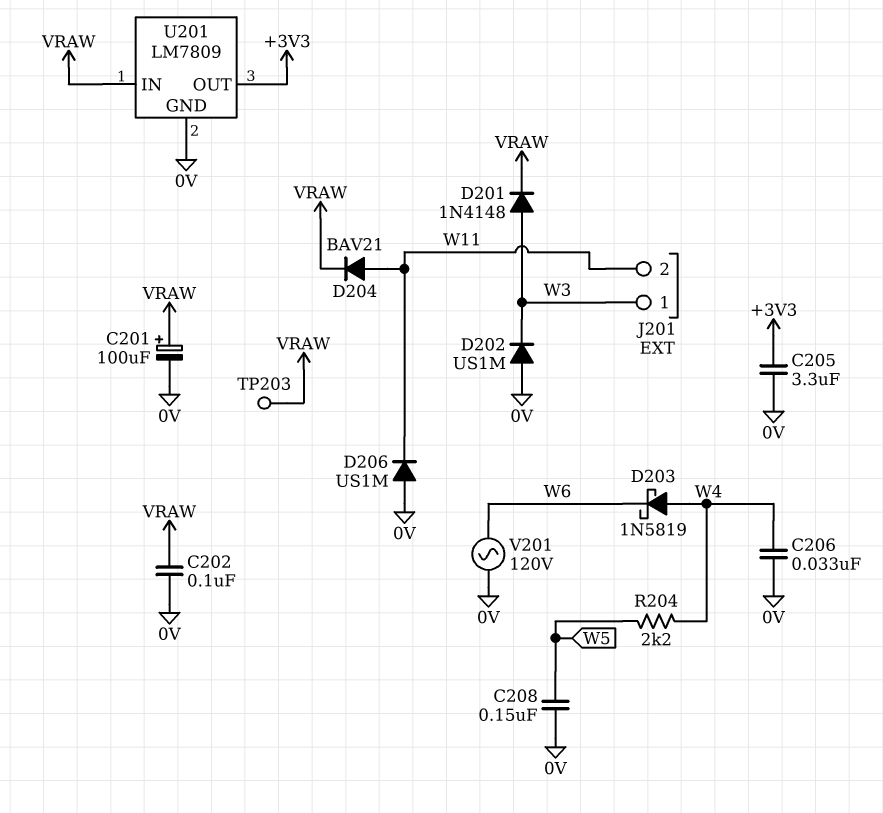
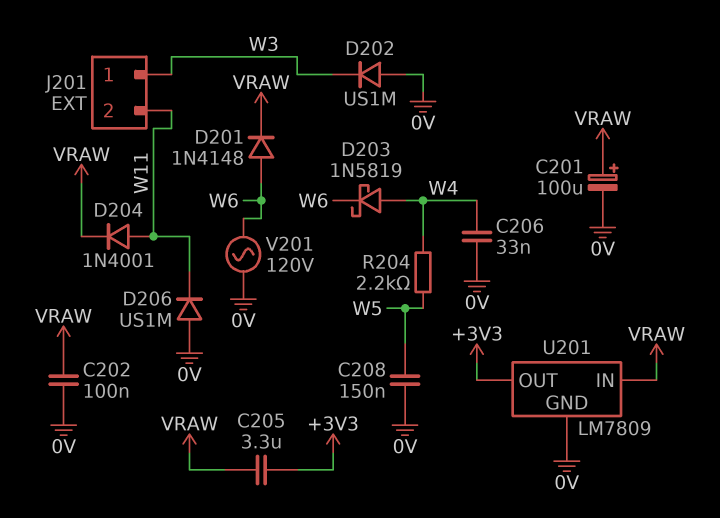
C205: 3.3uF (+3V3, 0V) -> 3.3uF (+3V3, VRAW)
D201: diode 1N4148 (A W3, K VRAW) -> diode 1N4148 (A W6, K VRAW)
D204: diode BAV21 (A W11, K VRAW) -> diode 1N4001 (A W11, K VRAW)
TP203: test point (VRAW) -> none

